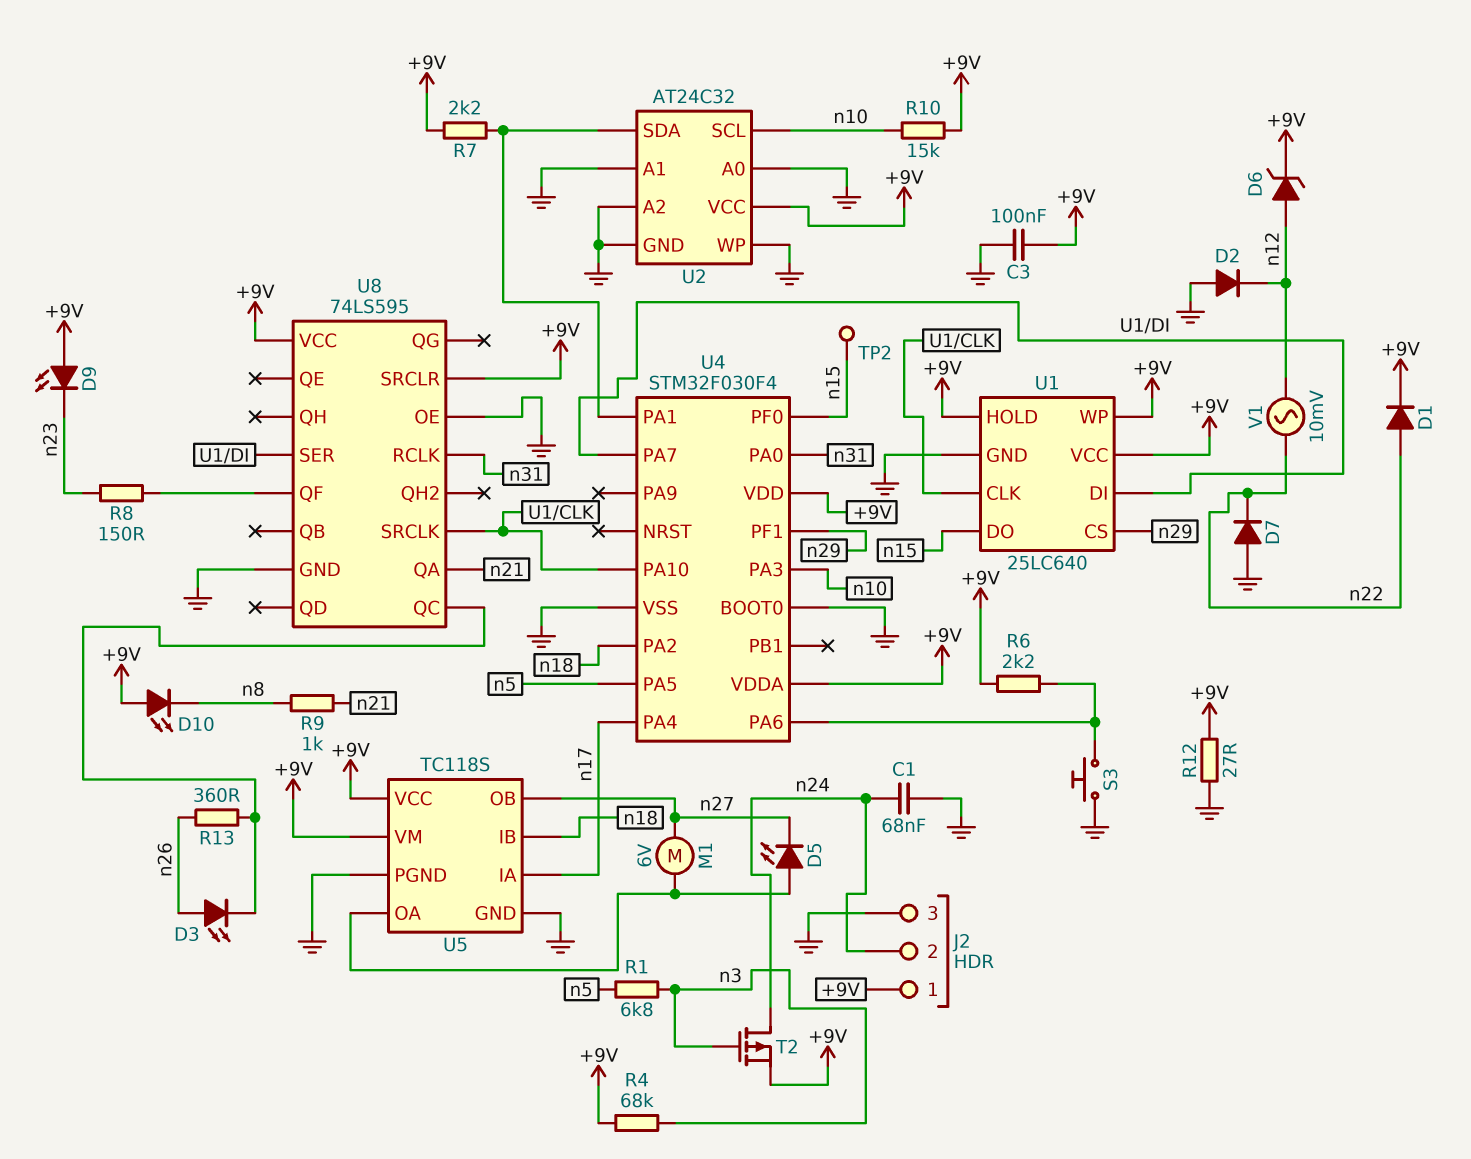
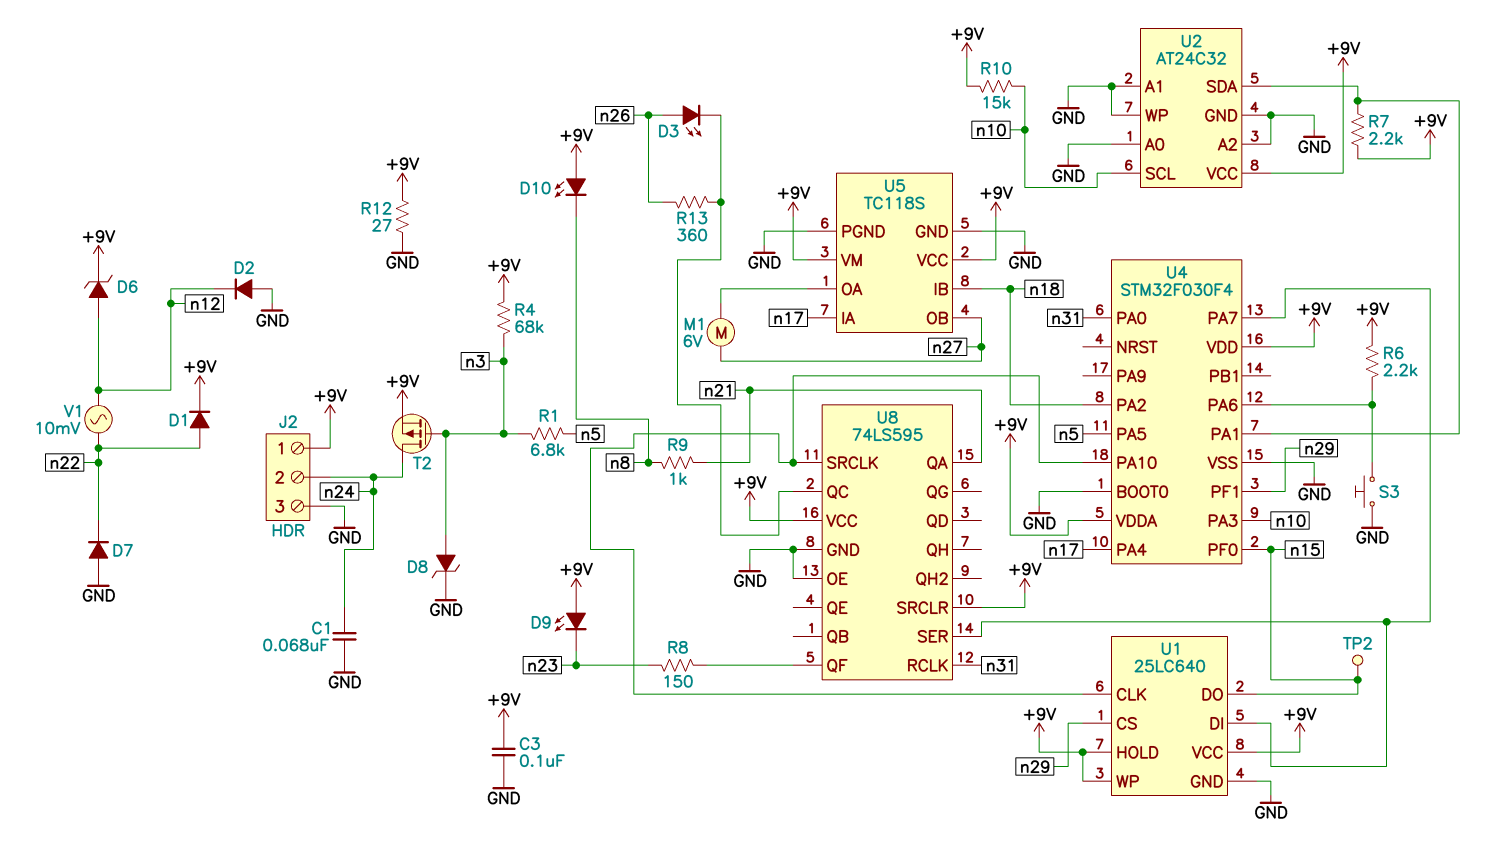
D5: LED (A U5/OA, K n27) -> none
D8: none -> zener (A n3, K GND)

